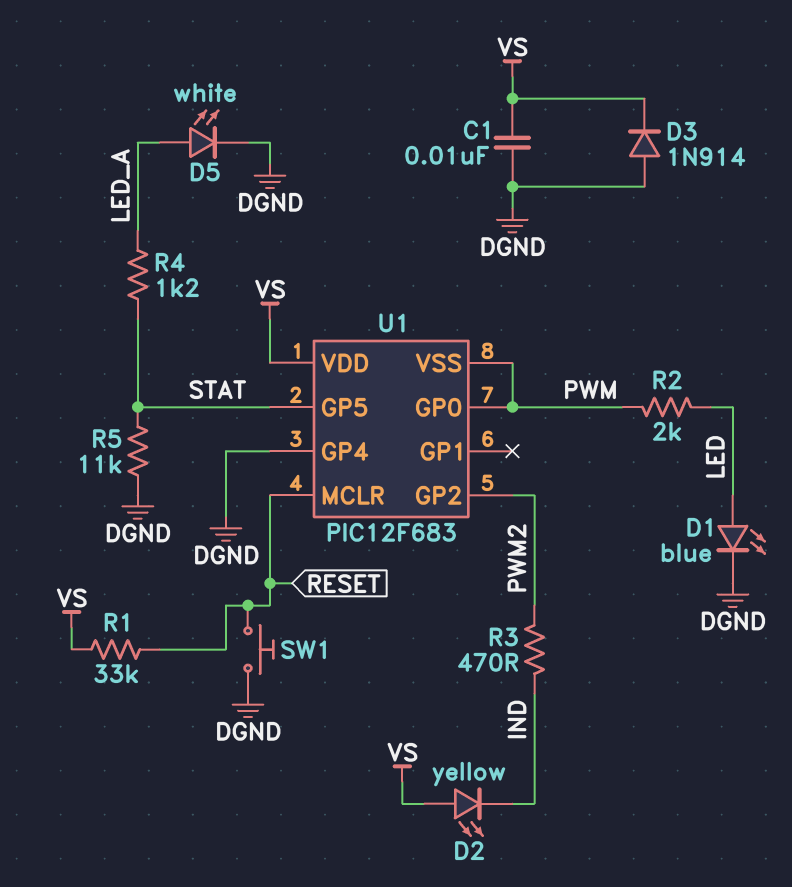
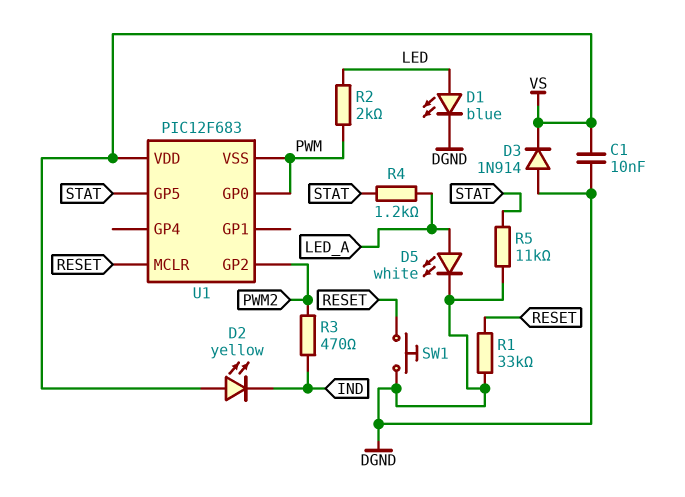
R1: 33k (RESET, VS) -> 33k (DGND, RESET)
U1 pin GP4: DGND -> none

